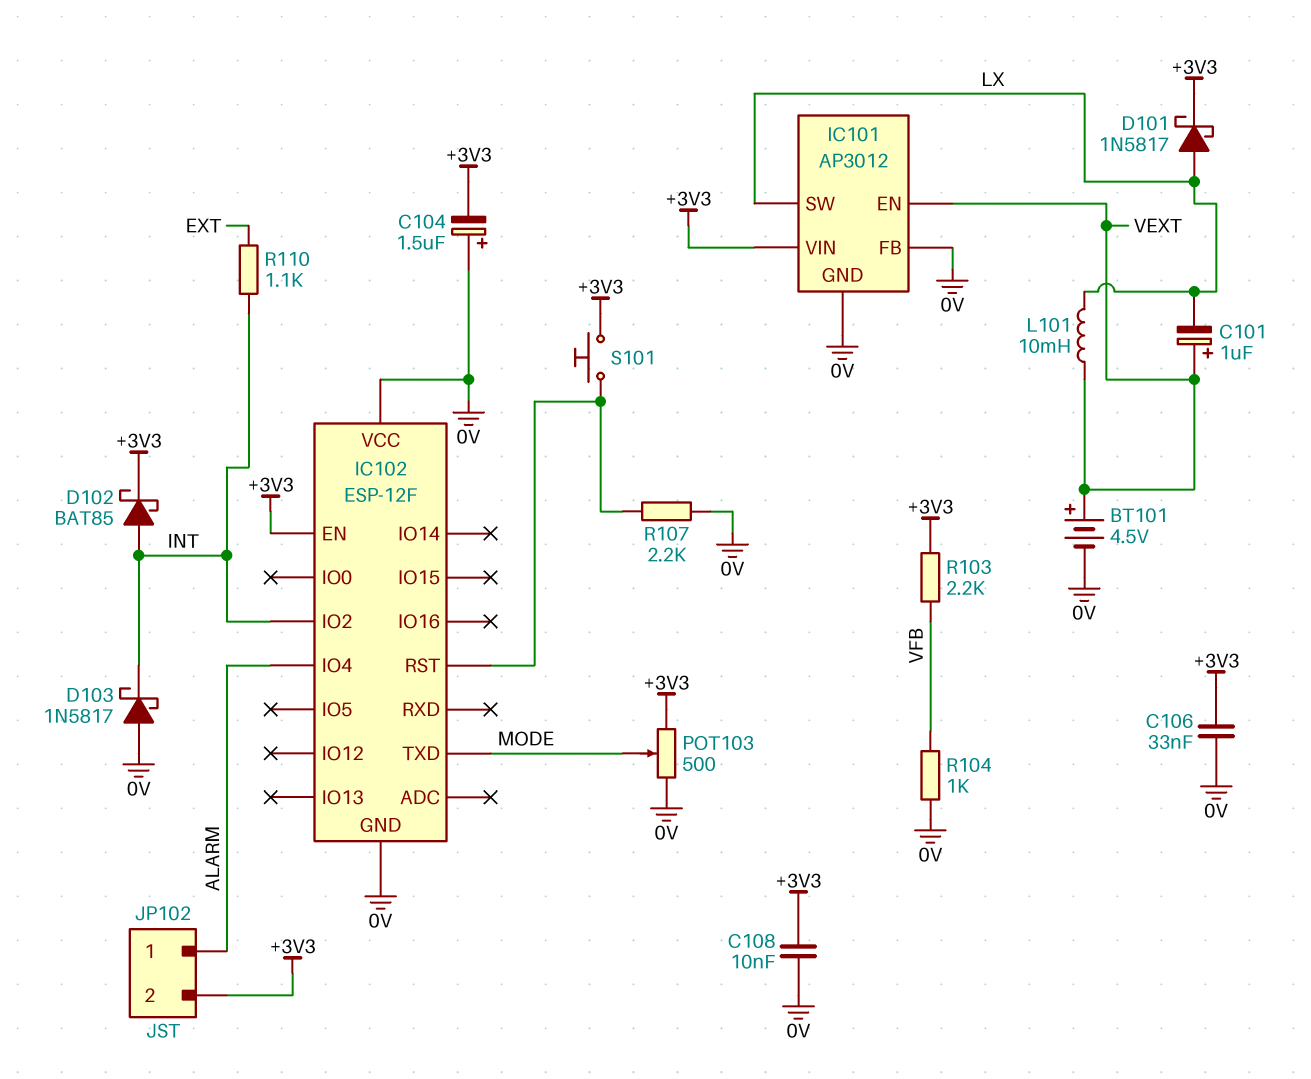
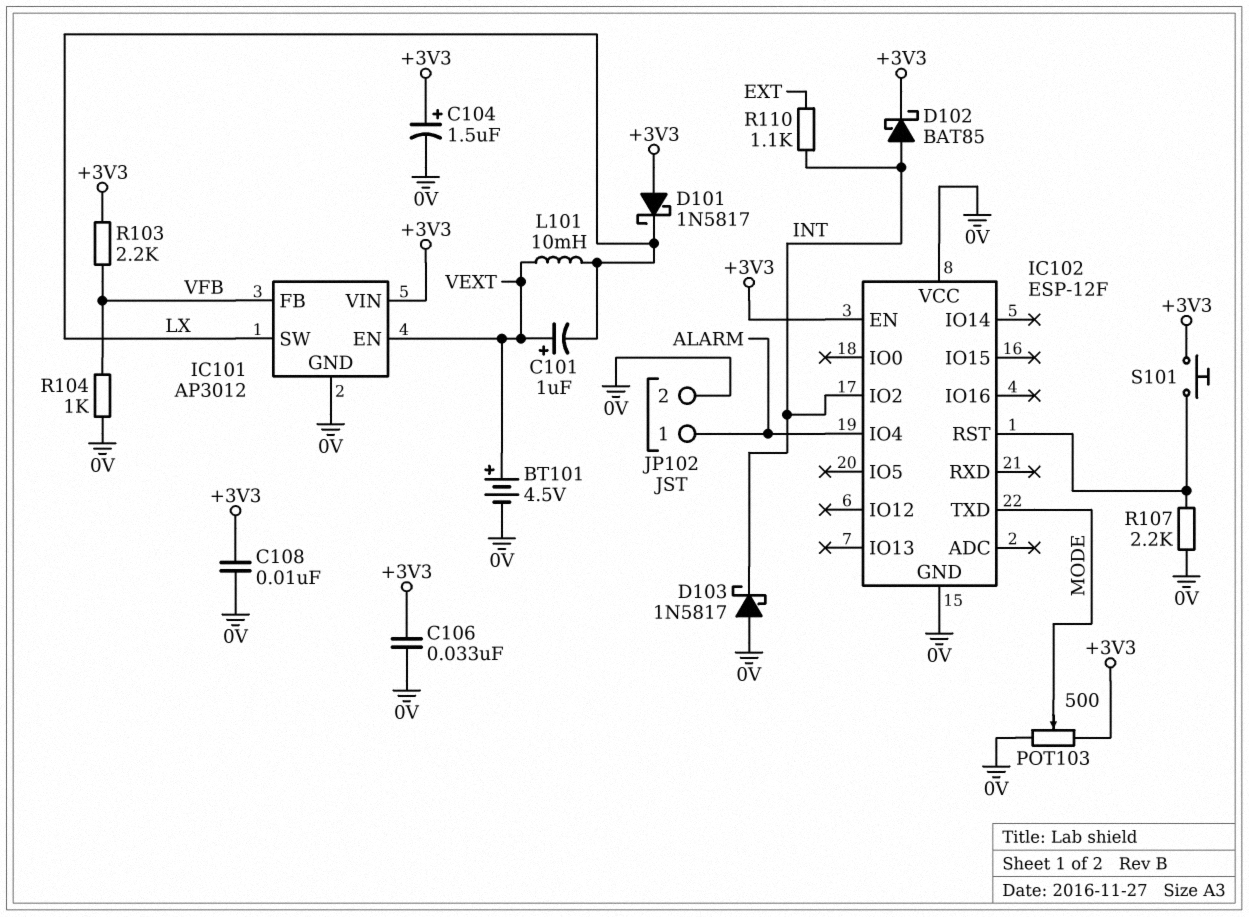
C104: 1.5uF (plus 0V, minus +3V3) -> 1.5uF (plus +3V3, minus 0V)
D101: schottky 1N5817 (A LX, K +3V3) -> schottky 1N5817 (A +3V3, K LX)
IC101 pin FB: 0V -> VFB
JP102 pin 2: +3V3 -> 0V

